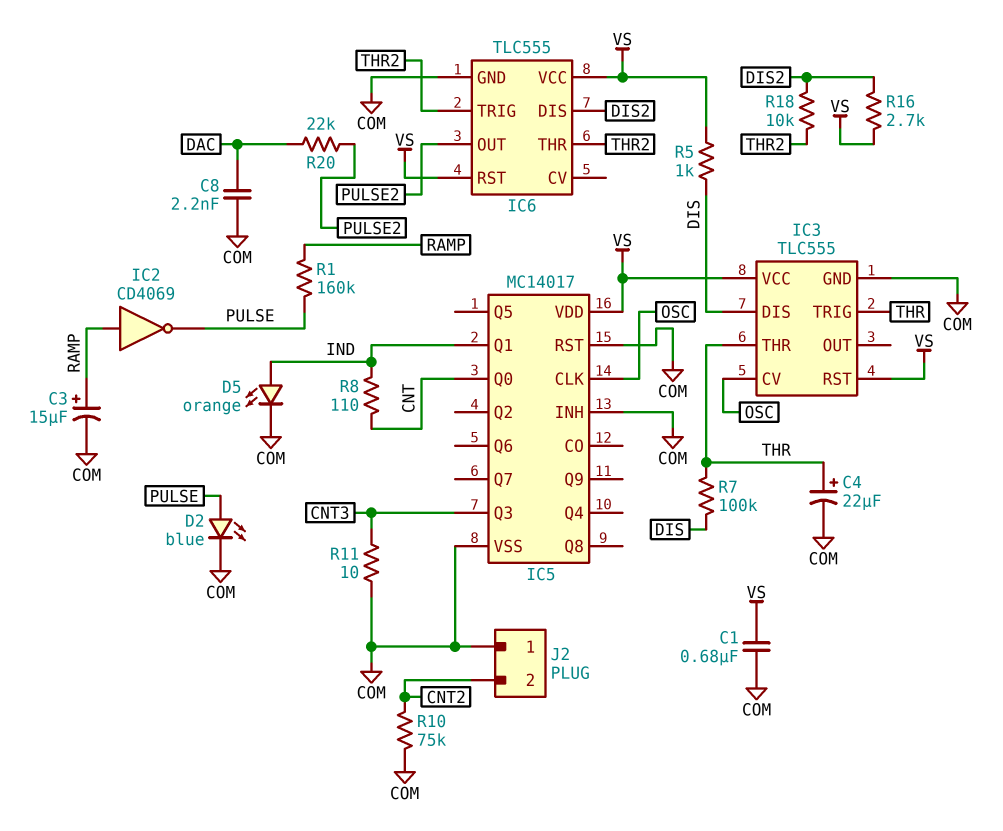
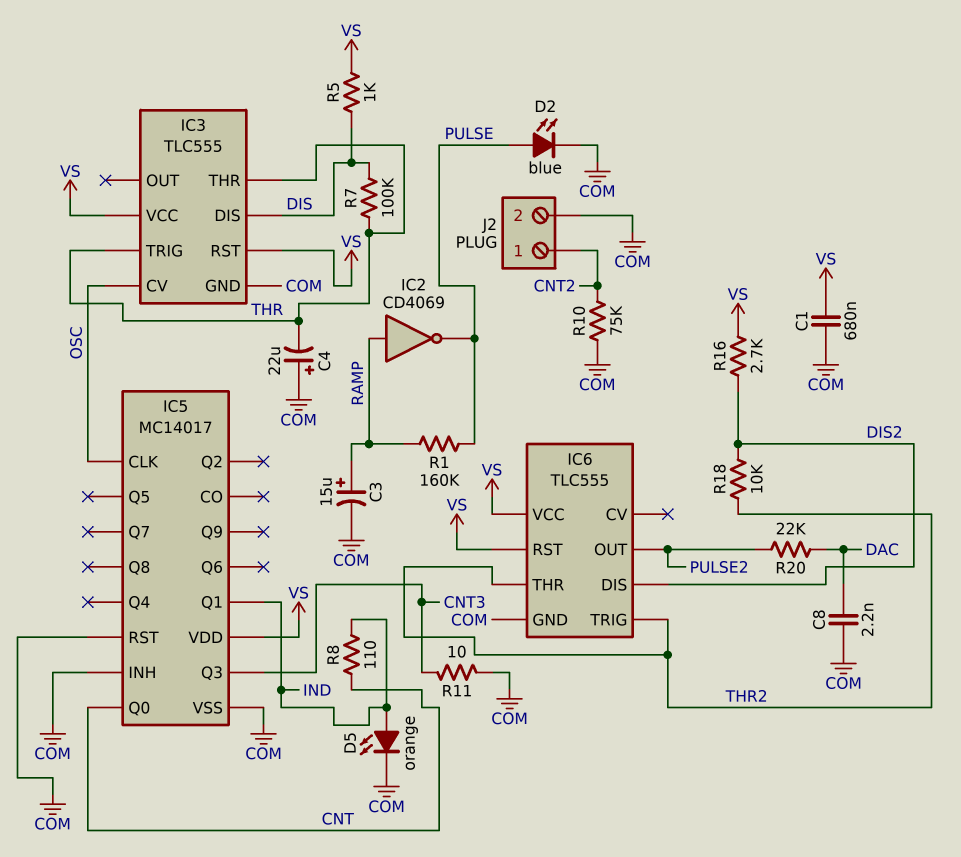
C4: 22uF (plus THR, minus COM) -> 22uF (plus COM, minus THR)
J2 pin 1: COM -> CNT2
J2 pin 2: CNT2 -> COM

